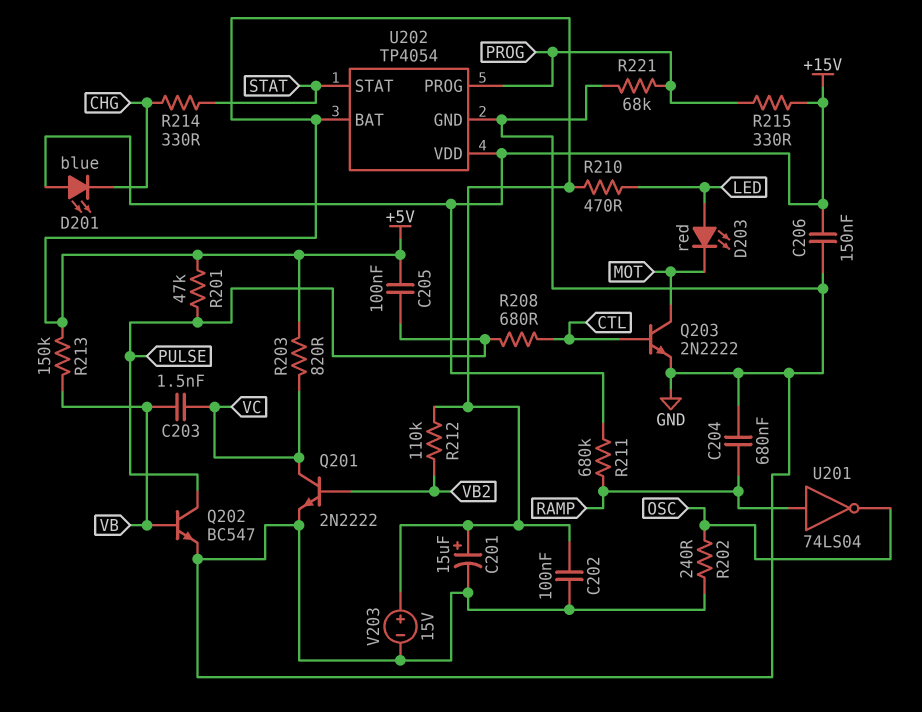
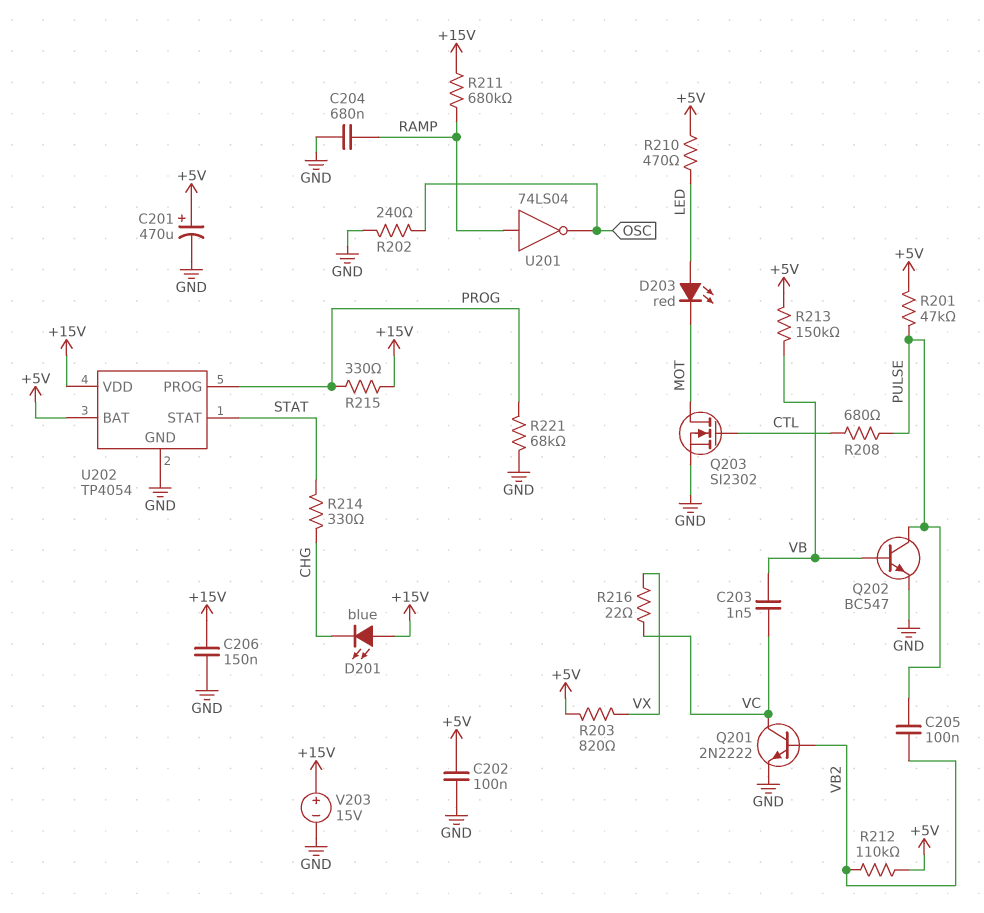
C201: 15uF (plus +5V, minus GND) -> 470uF (plus +5V, minus GND)
C205: 100nF (+5V, PULSE) -> 100nF (PULSE, VB2)
Q203: NPN 2N2222 (B CTL, C MOT, E GND) -> NMOS SI2302 (G CTL, D MOT, S GND)
R203: 820 (+5V, VC) -> 820 (+5V, VX)
R216: none -> 22 (VC, VX)
V203: 15V (plus +5V, minus GND) -> 15V (plus +15V, minus GND)

